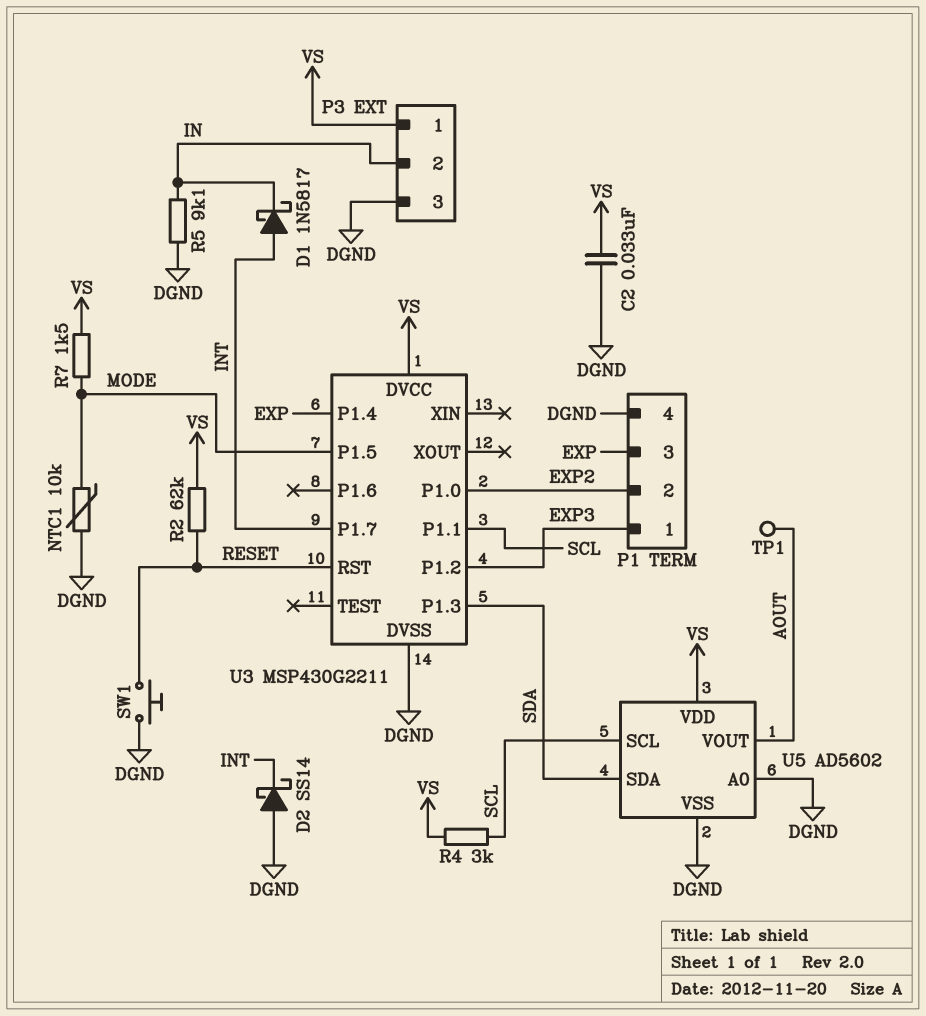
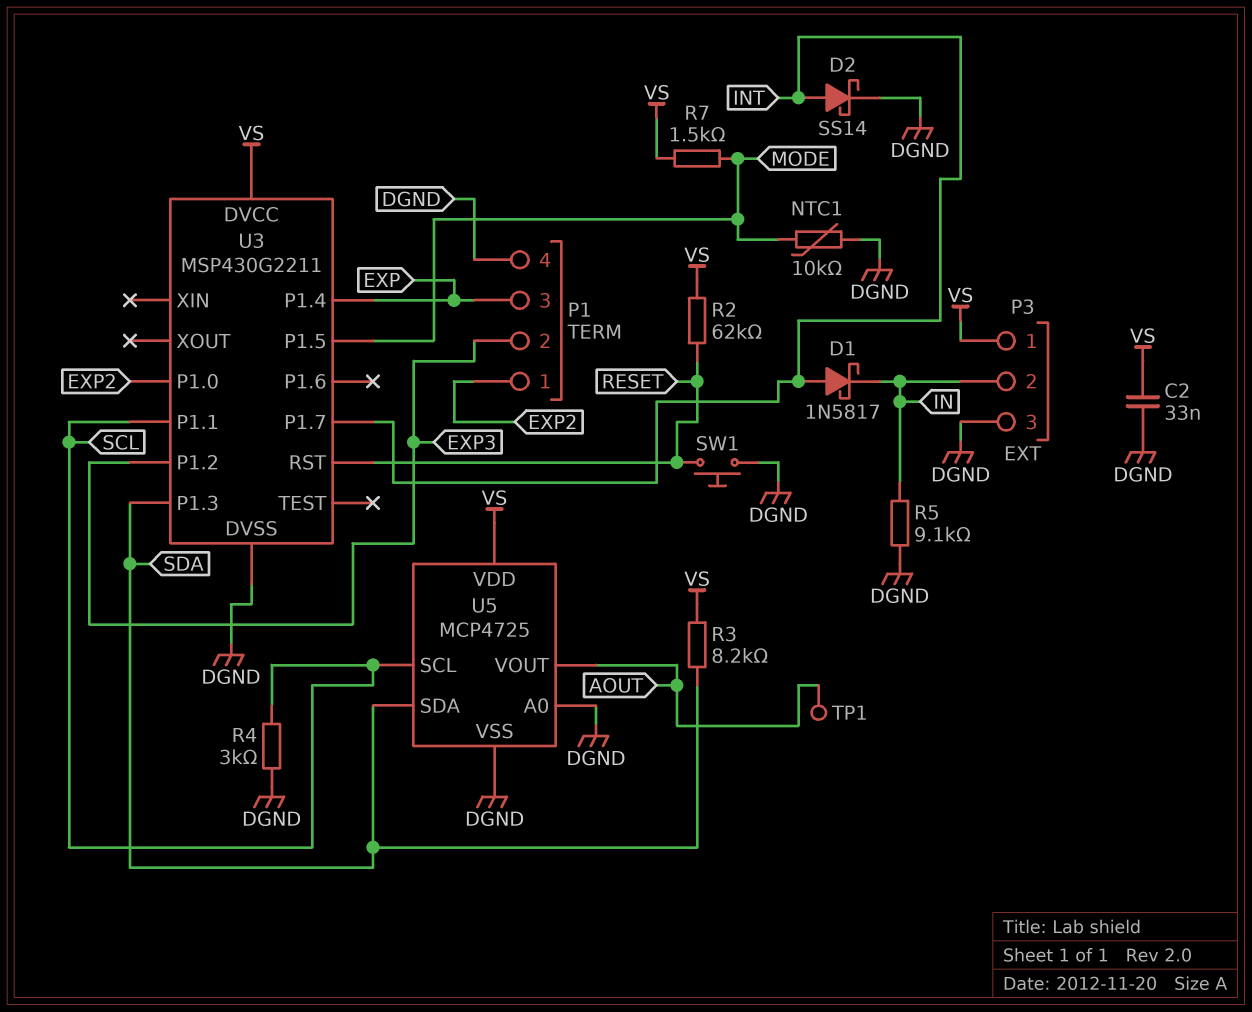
D2: schottky SS14 (A DGND, K INT) -> schottky SS14 (A INT, K DGND)
P1 pin 1: EXP3 -> EXP2
P1 pin 2: EXP2 -> EXP3
R3: none -> 8.2k (SDA, VS)
R4: 3k (SCL, VS) -> 3k (DGND, SCL)
U5: AD5602 -> MCP4725

